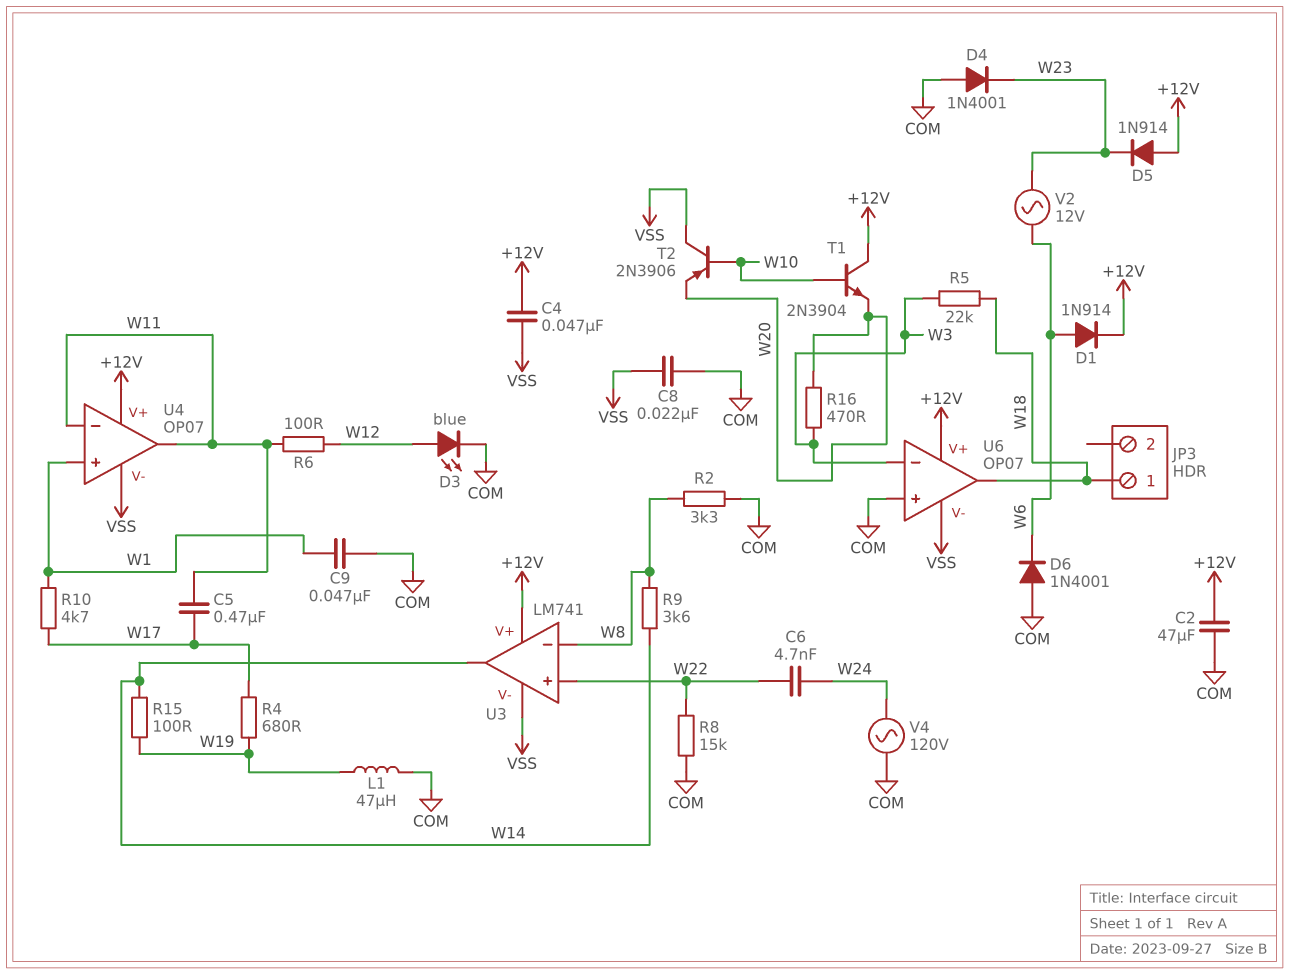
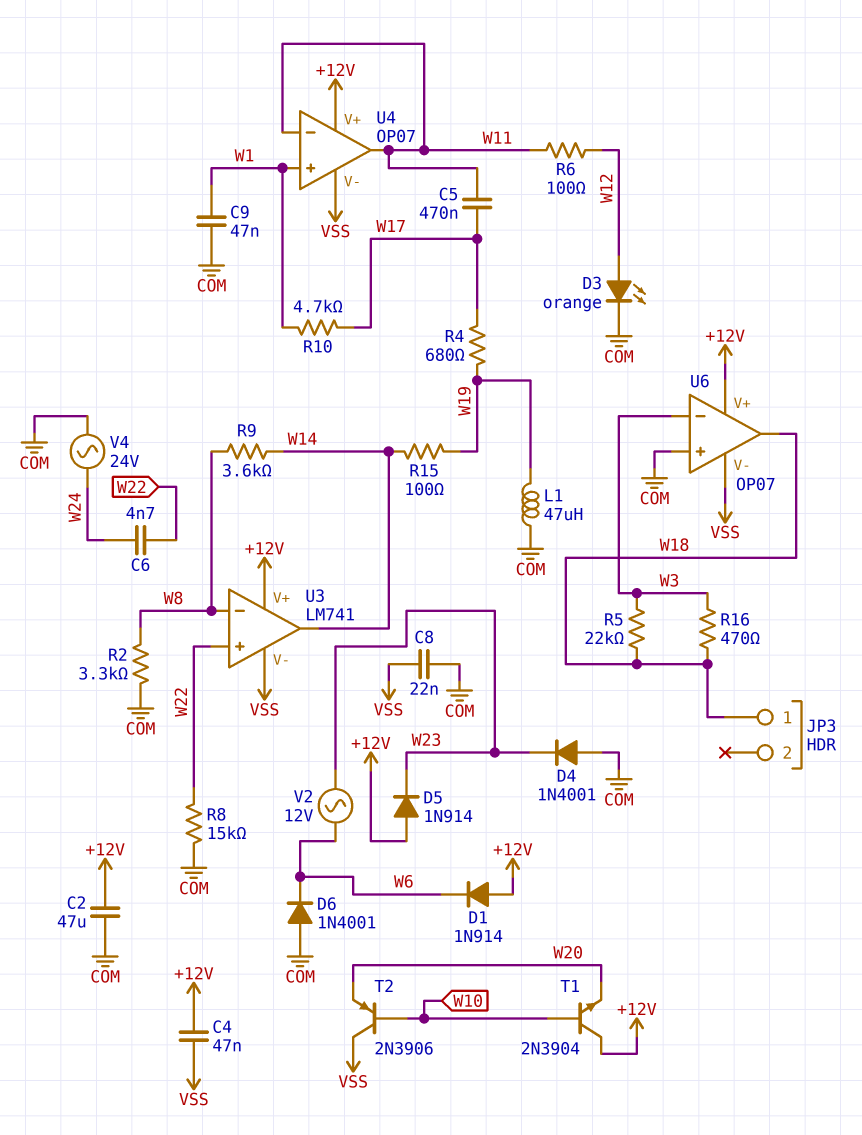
D1: diode 1N914 (A W6, K +12V) -> diode 1N914 (A +12V, K W6)
D3: LED blue (A W12, K COM) -> LED orange (A W12, K COM)
R16: 470 (W3, W20) -> 470 (W3, W18)
V4: AC 120V (COM, W24) -> AC 24V (COM, W24)

